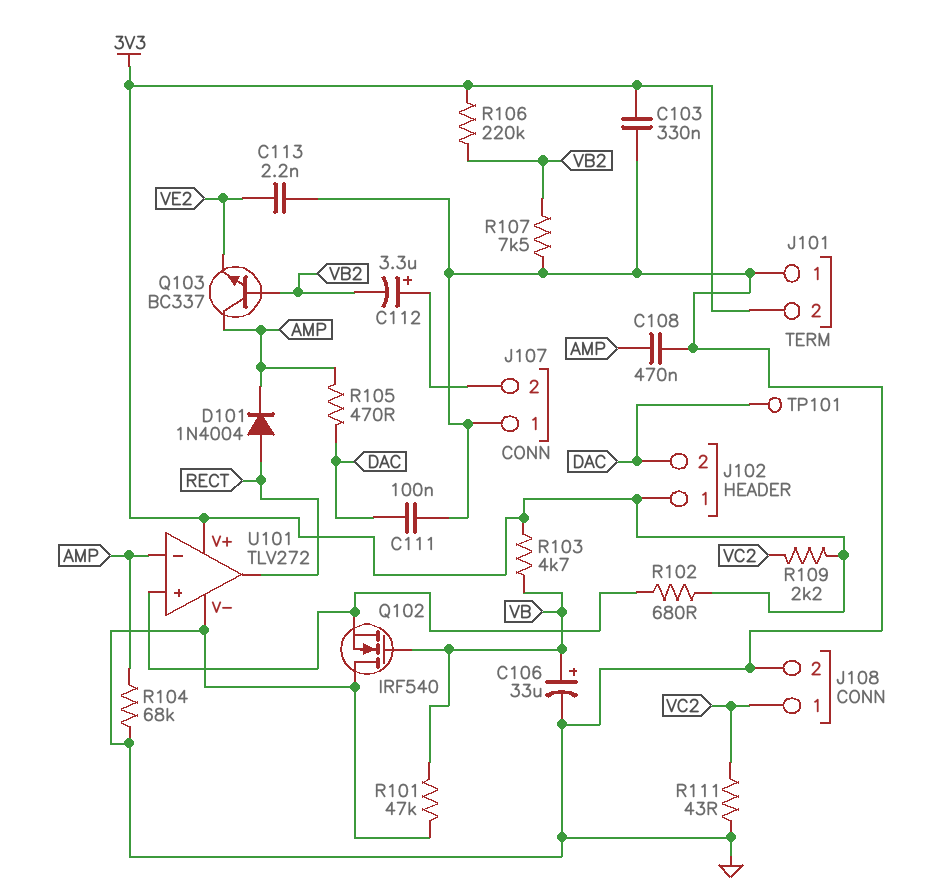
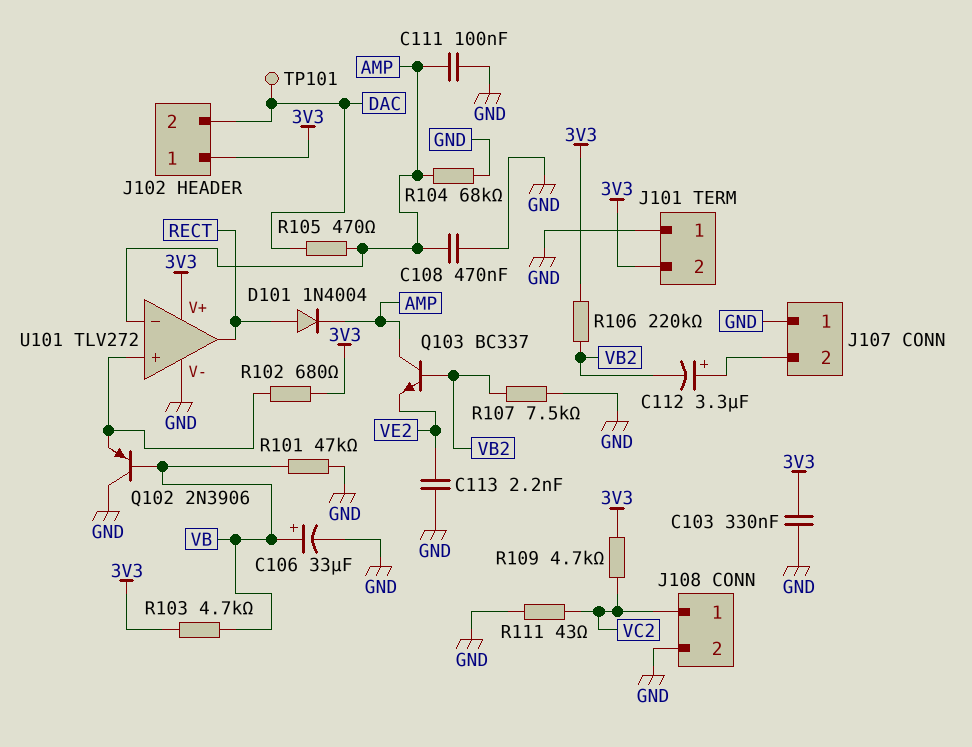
C111: 100nF (DAC, GND) -> 100nF (AMP, GND)
Q102: NMOS IRF540 (G VB, D GND, S U101/in+) -> PNP 2N3906 (B VB, C GND, E U101/in+)
R109: 2.2k (3V3, VC2) -> 4.7k (3V3, VC2)

